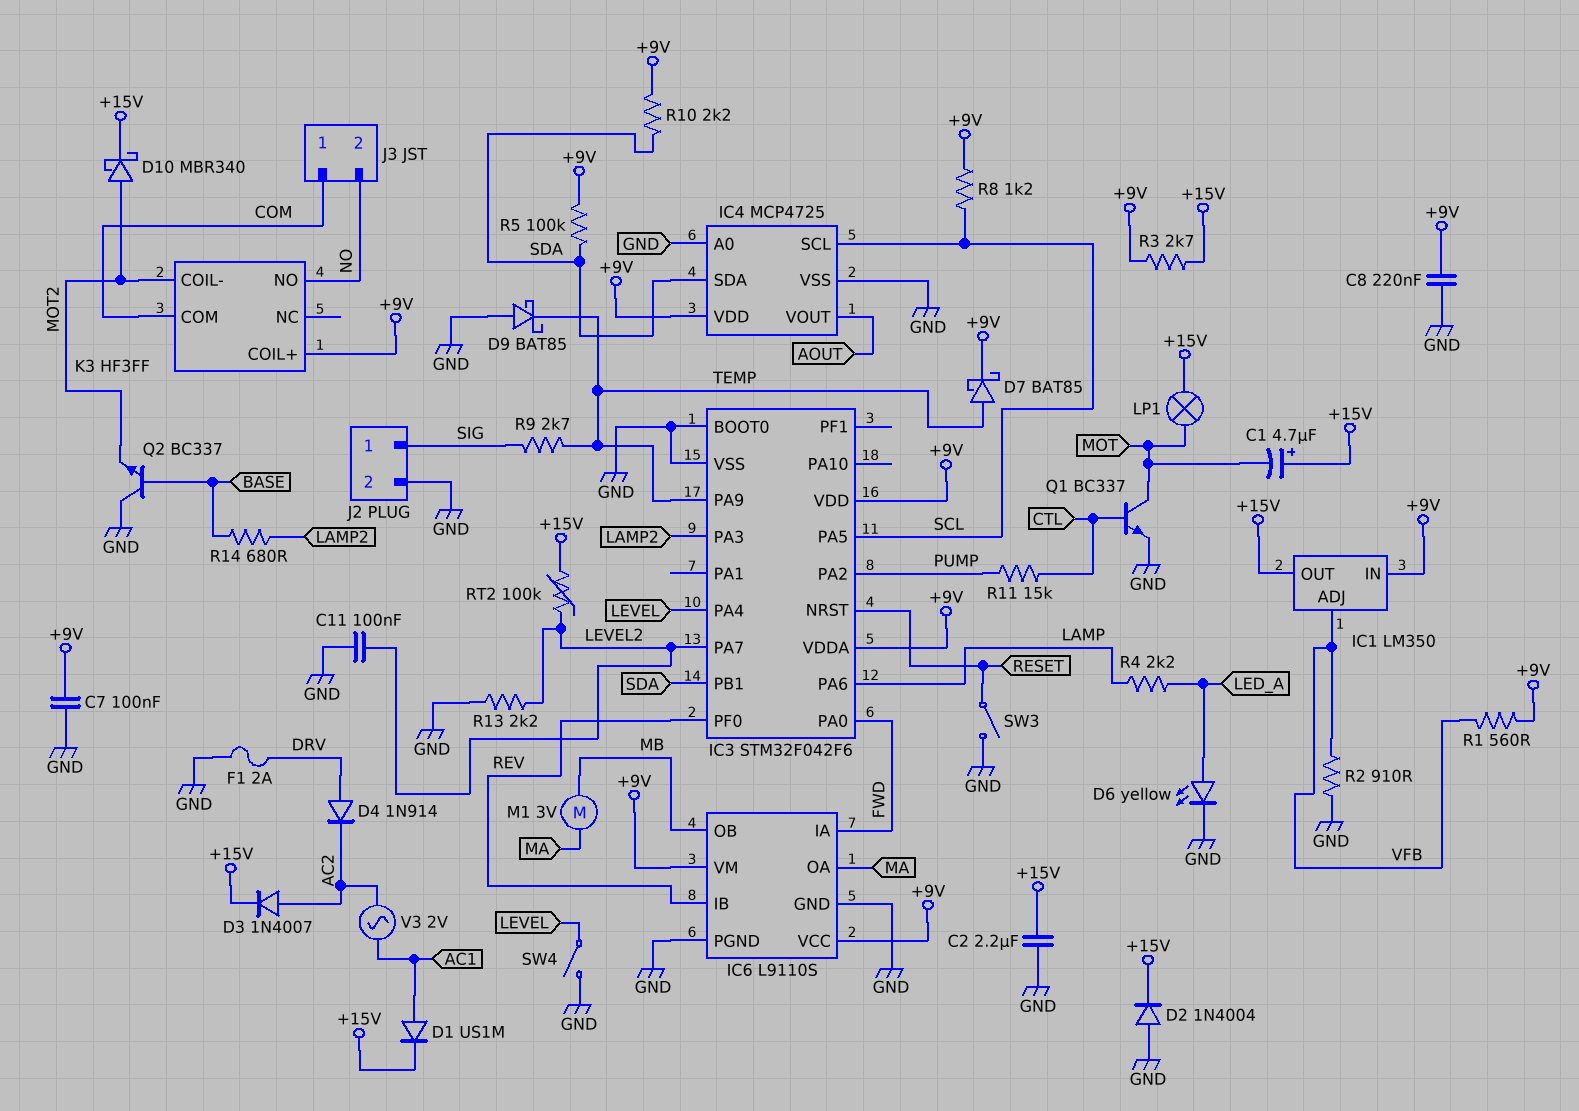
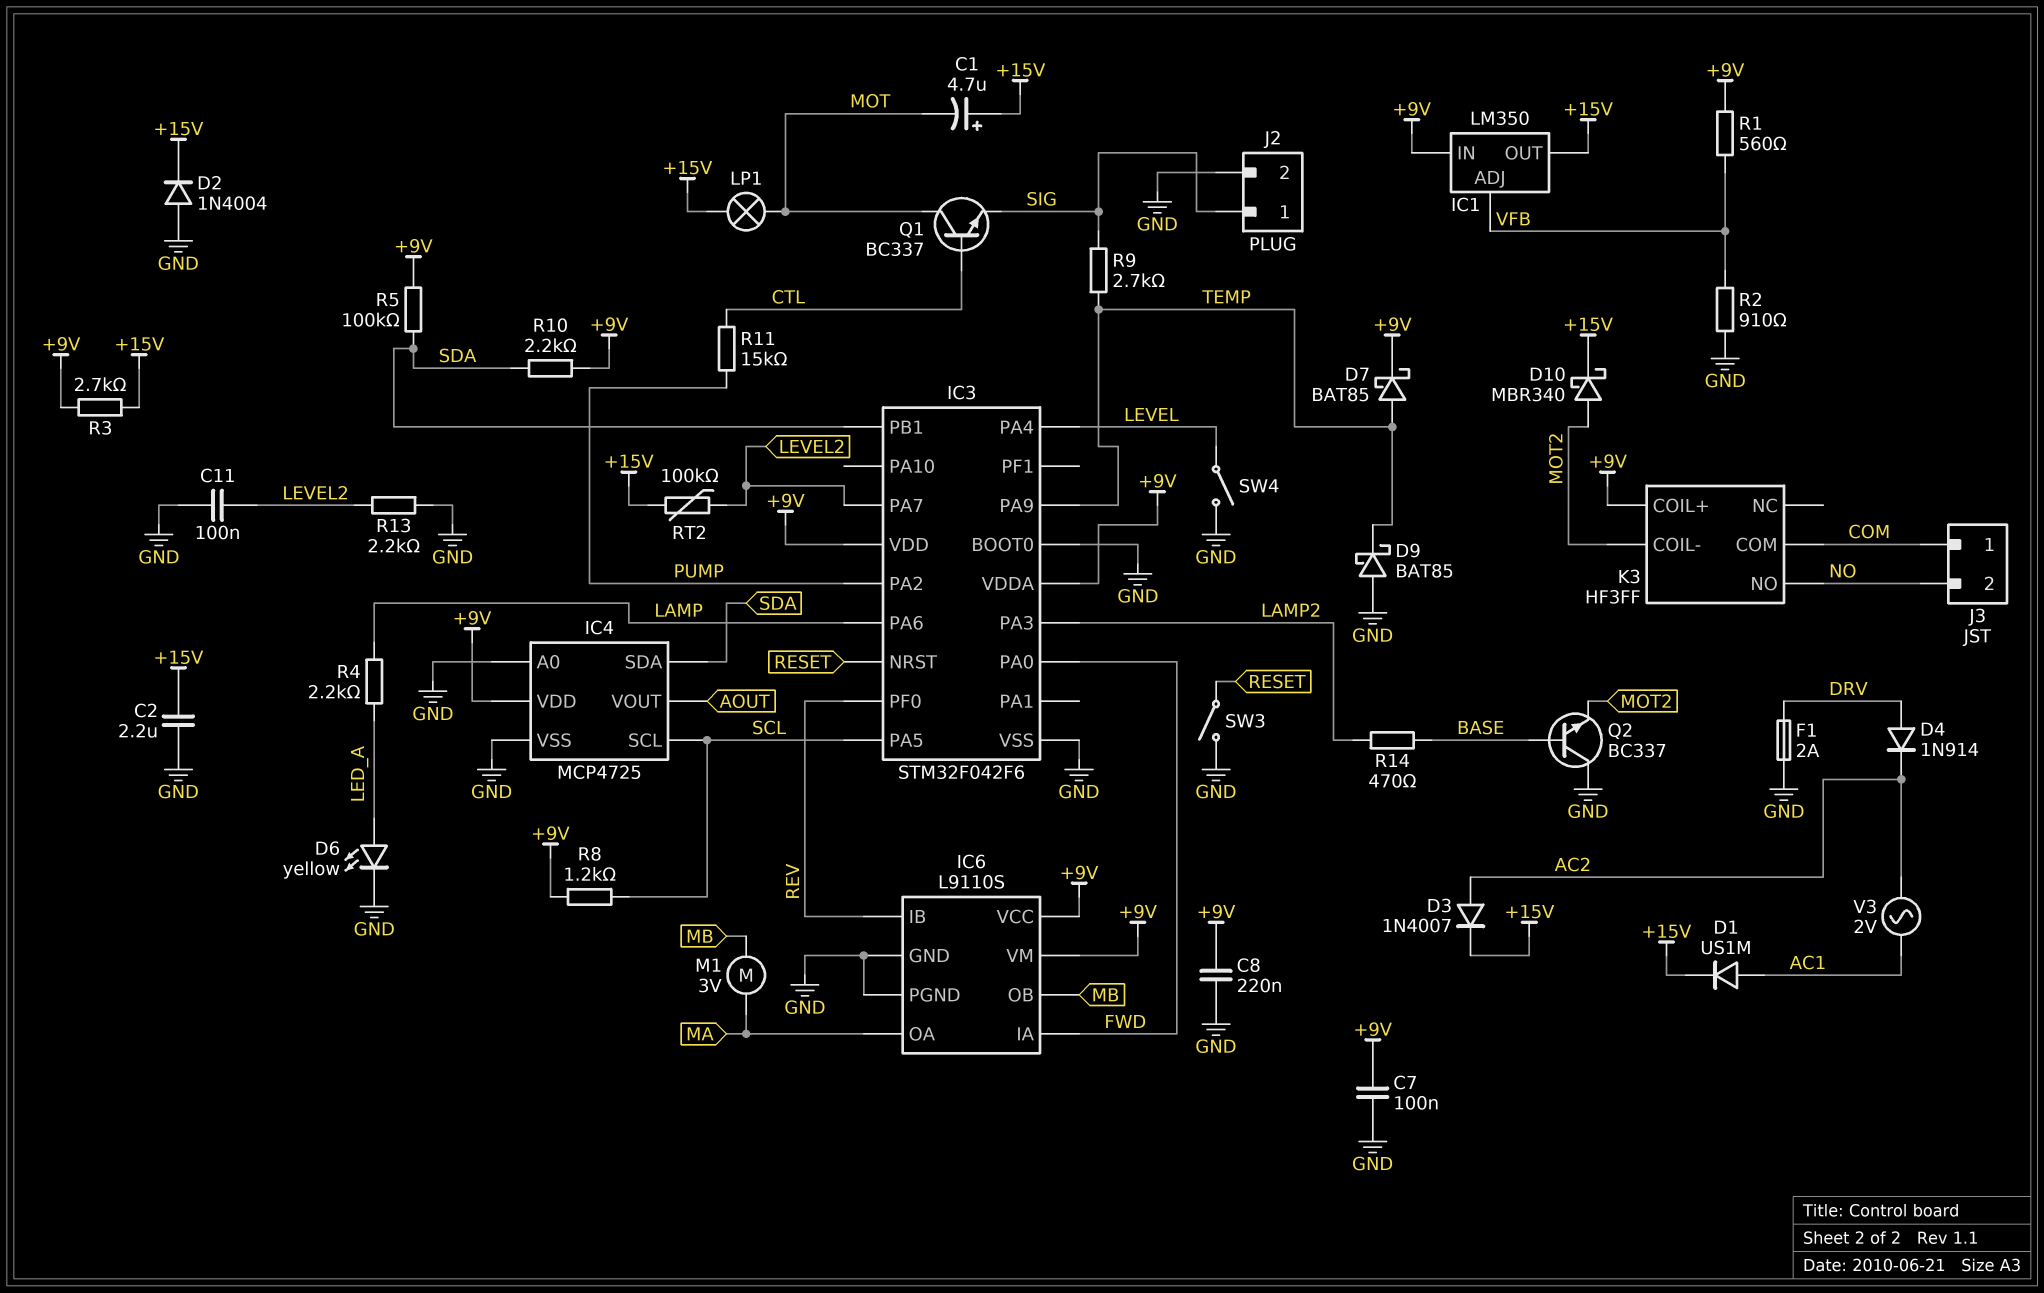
Q1: NPN BC337 (B CTL, C MOT, E GND) -> NPN BC337 (B CTL, C MOT, E SIG)
R14: 680 (BASE, LAMP2) -> 470 (BASE, LAMP2)

